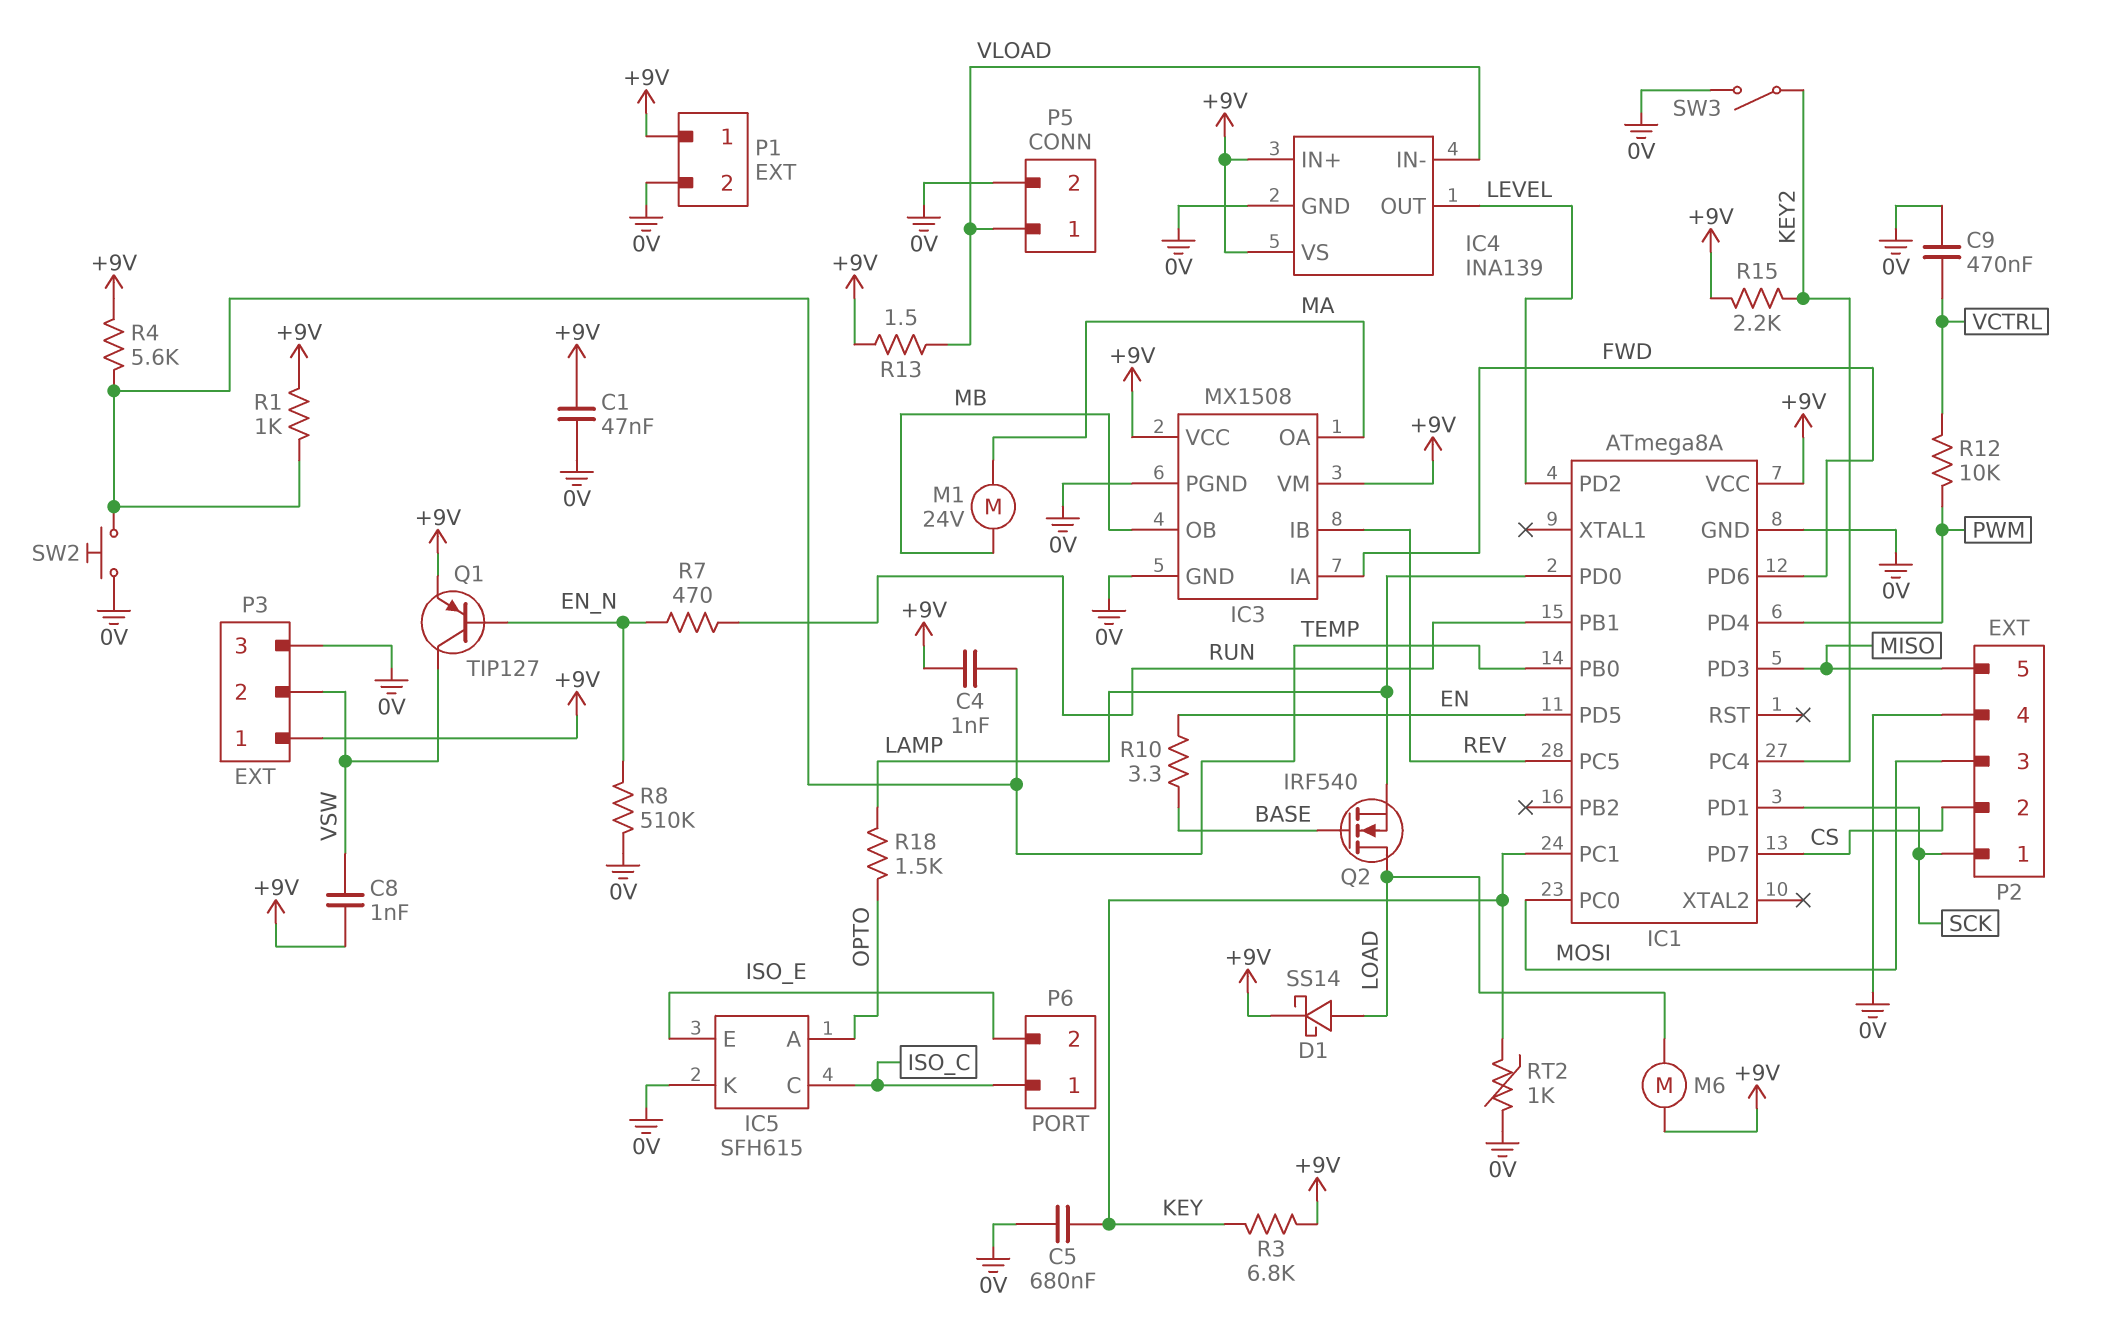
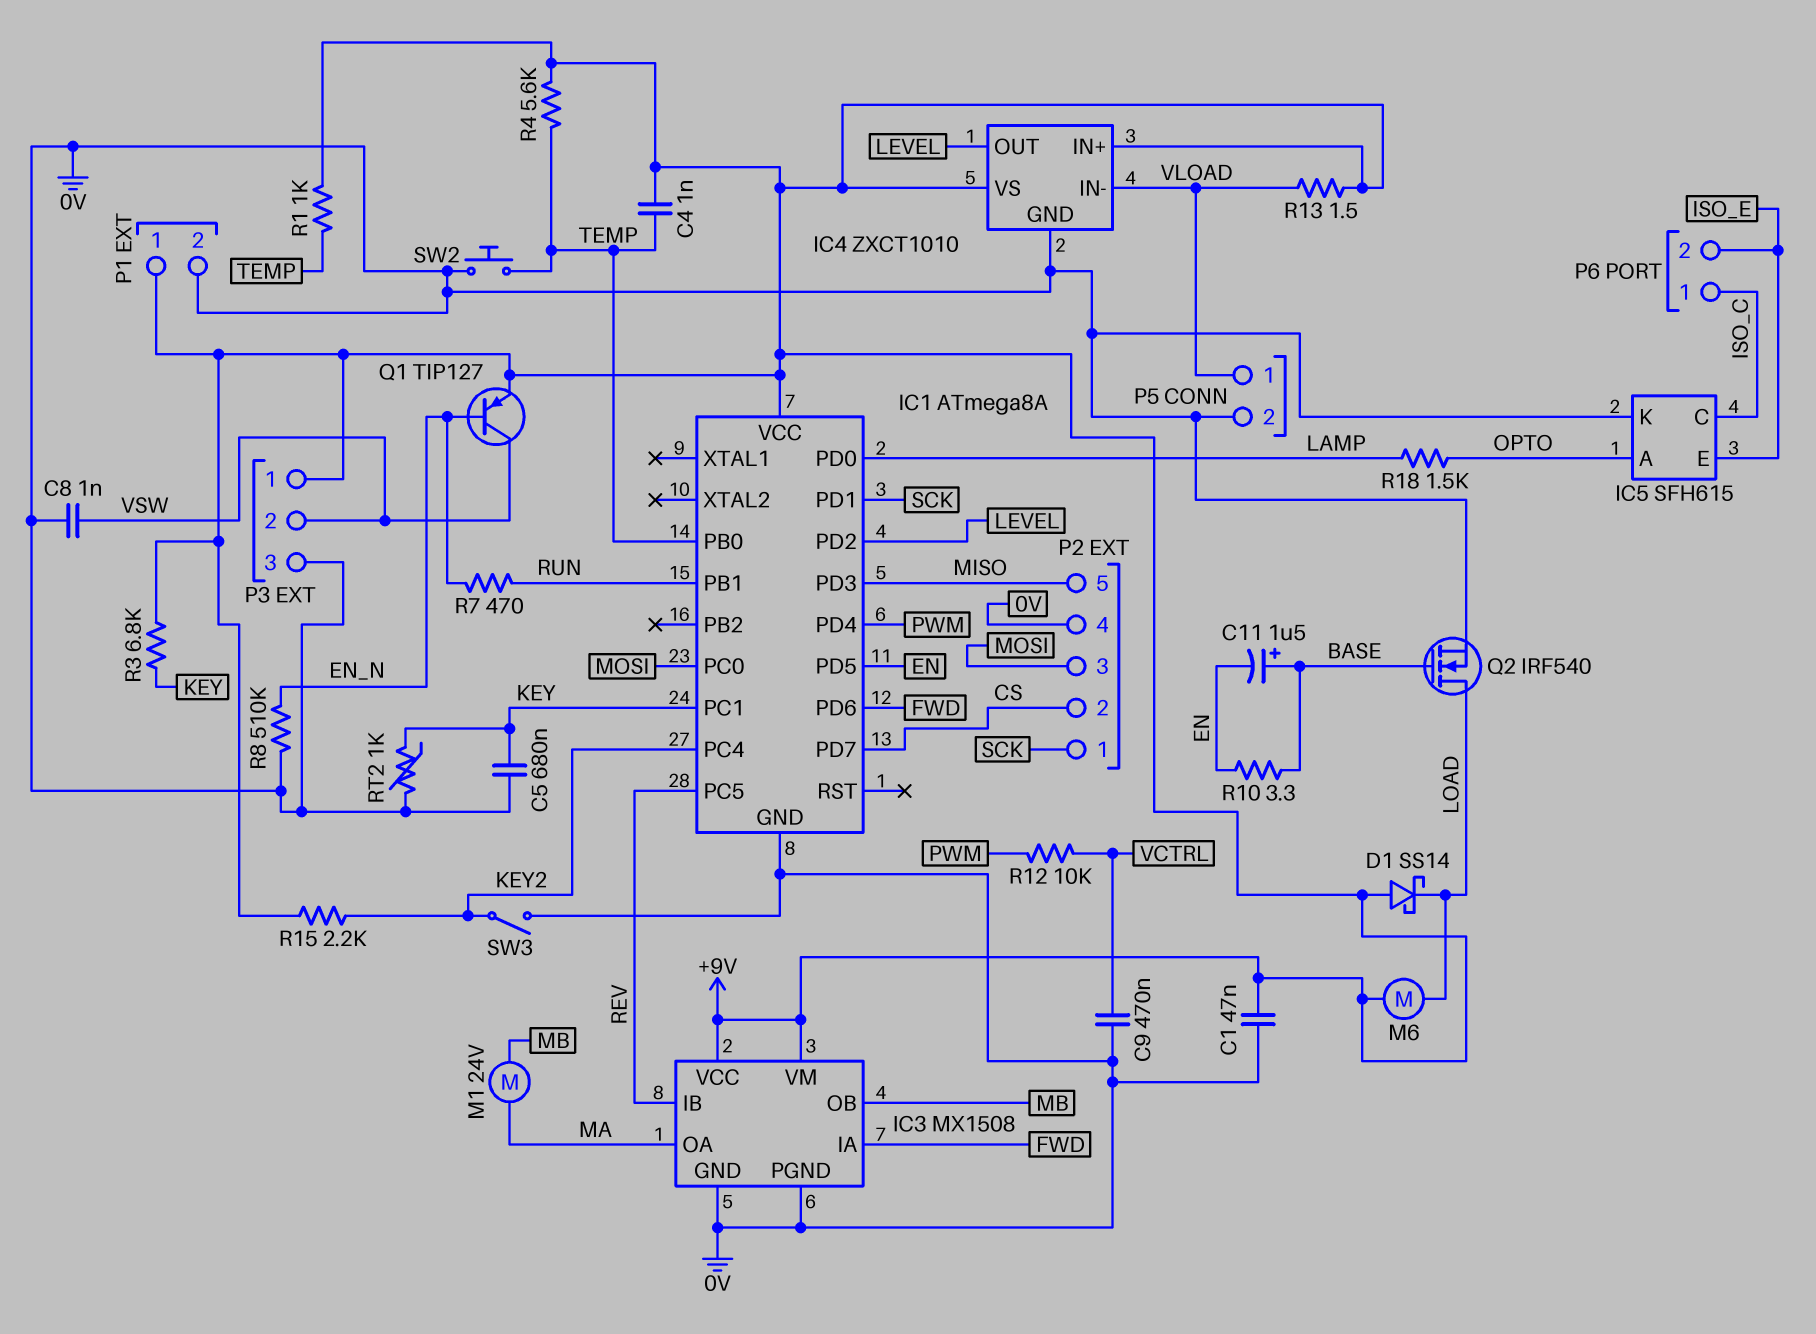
C8: 1nF (+9V, VSW) -> 1nF (0V, VSW)
C11: none -> 1.5uF (plus BASE, minus EN)
D1: schottky SS14 (A LOAD, K +9V) -> schottky SS14 (A +9V, K LOAD)
IC4: INA139 -> ZXCT1010
Q2: NMOS IRF540 (G BASE, D LOAD, S LAMP) -> NMOS IRF540 (G BASE, D LOAD, S 0V)

